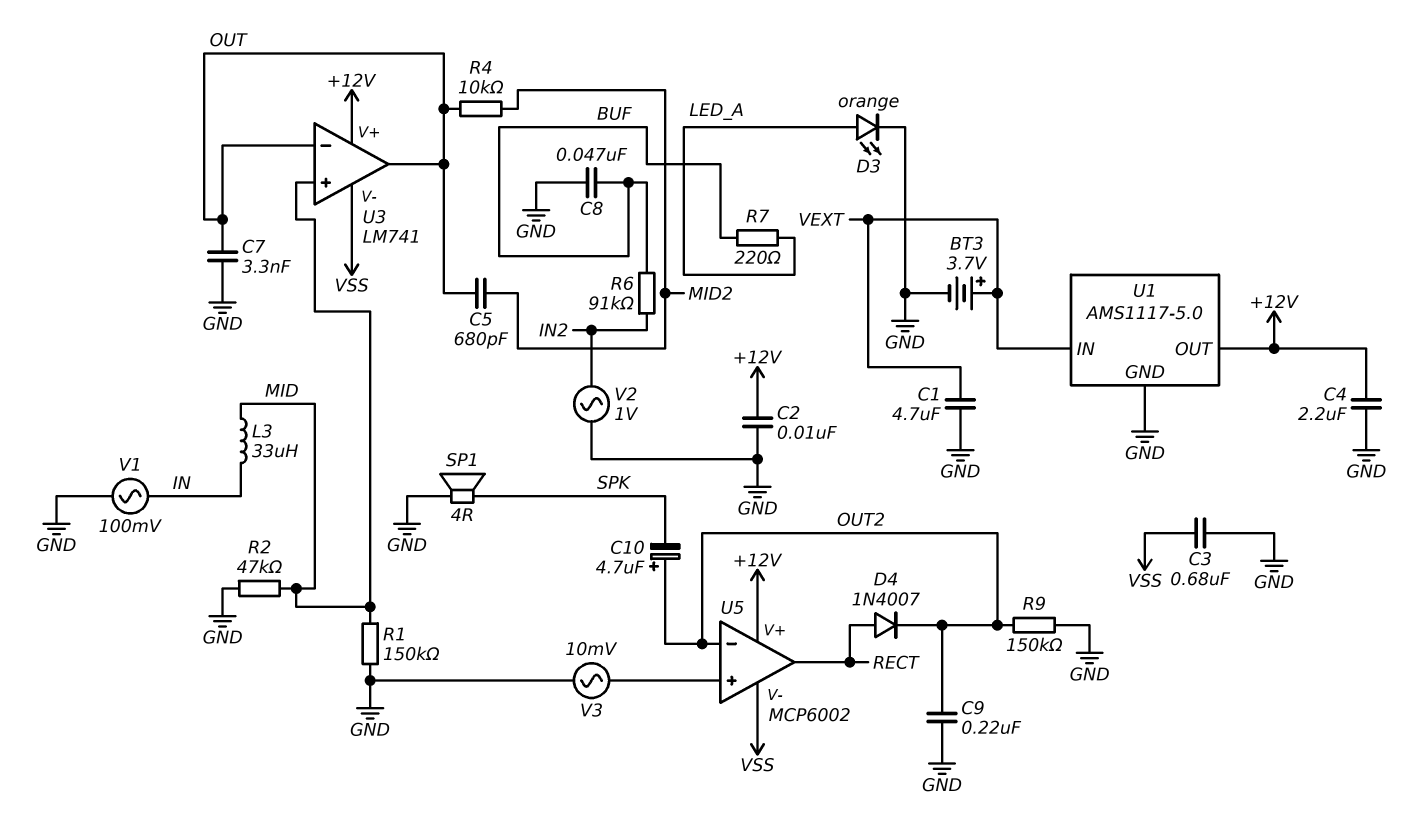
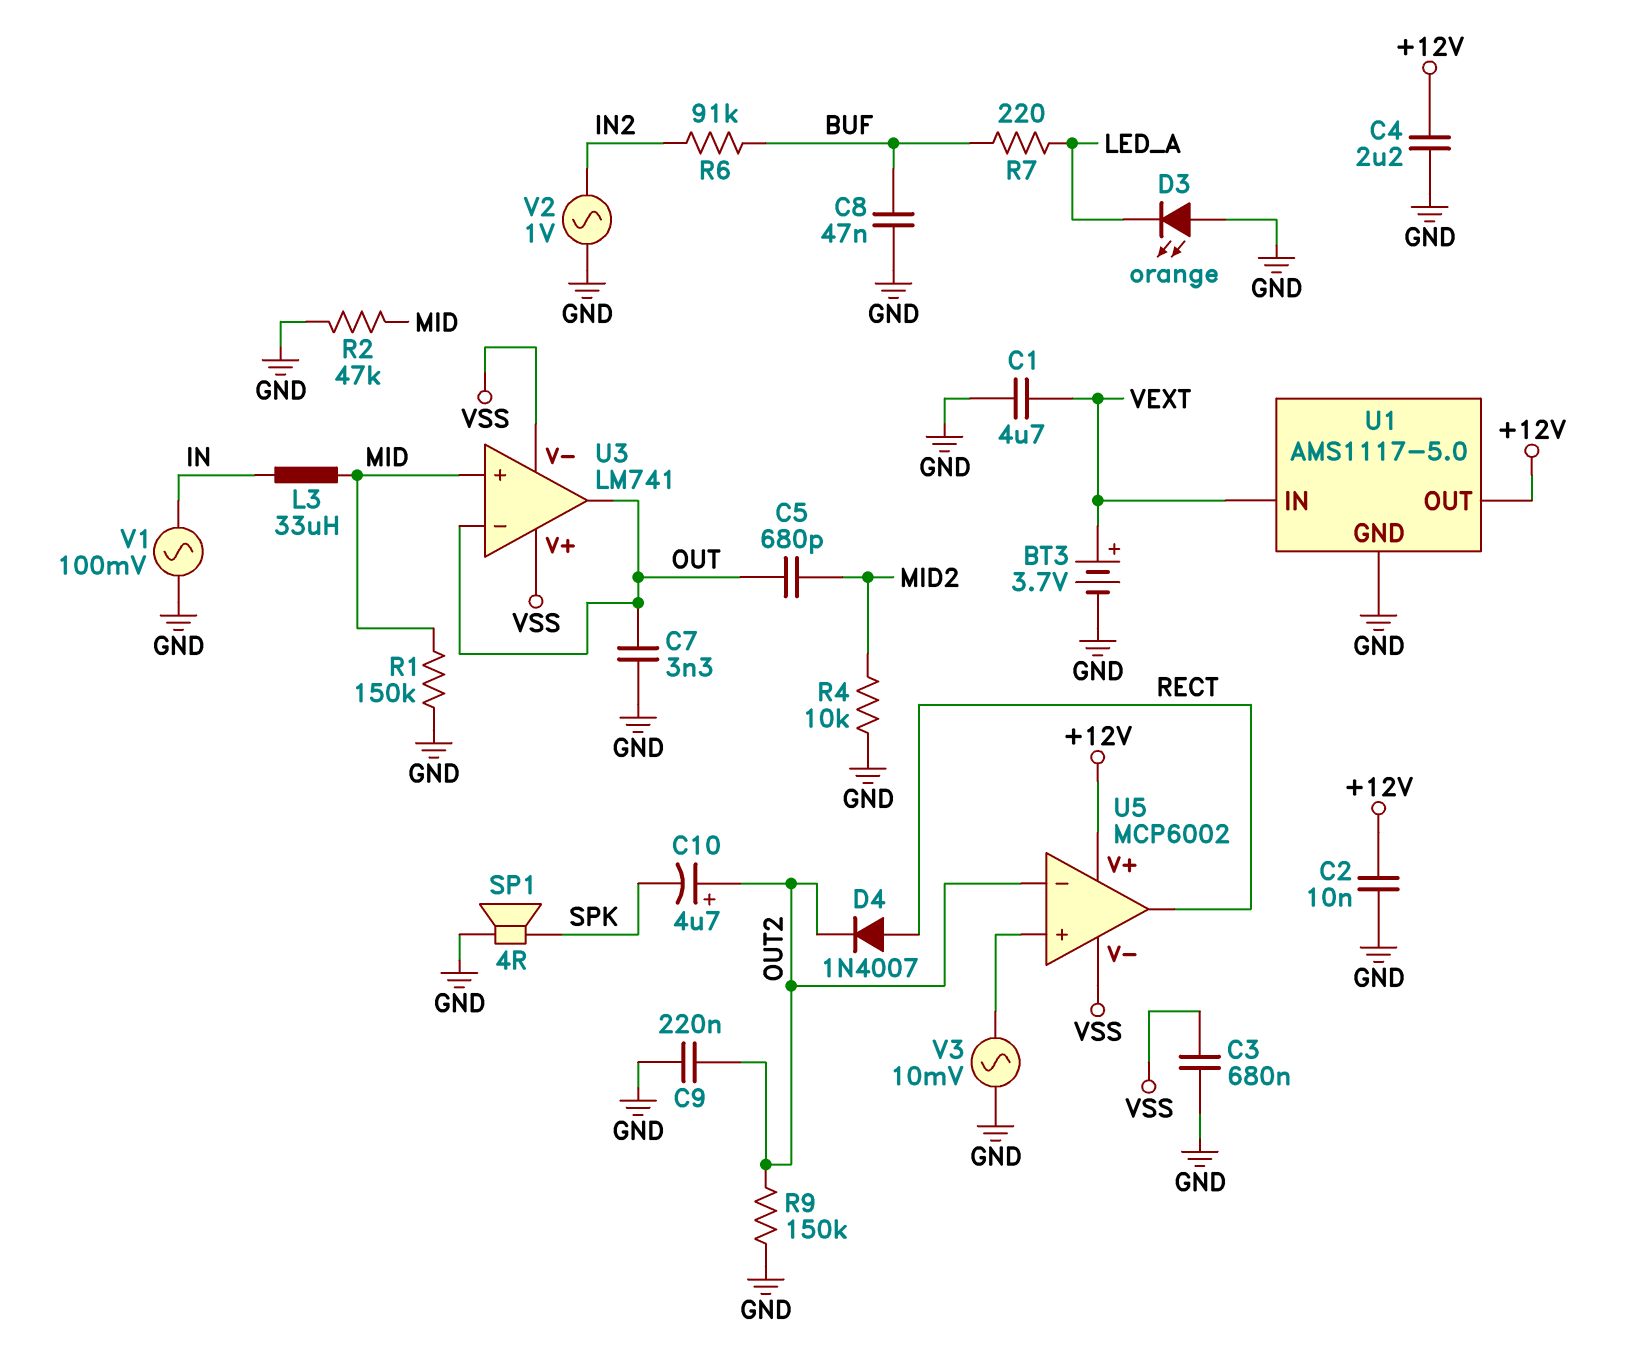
D3: LED orange (A LED_A, K GND) -> LED orange (A GND, K LED_A)
R4: 10k (MID2, OUT) -> 10k (GND, MID2)
U3 pin V+: +12V -> VSS

